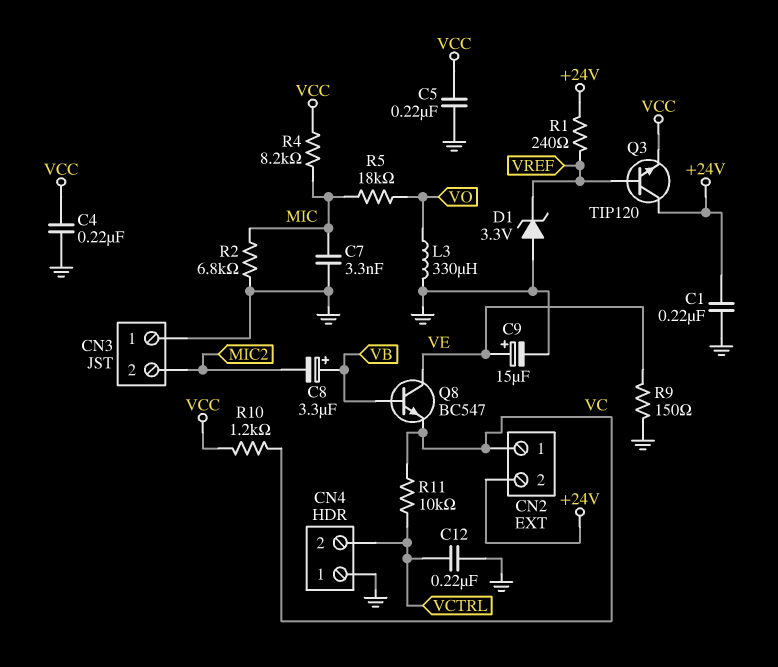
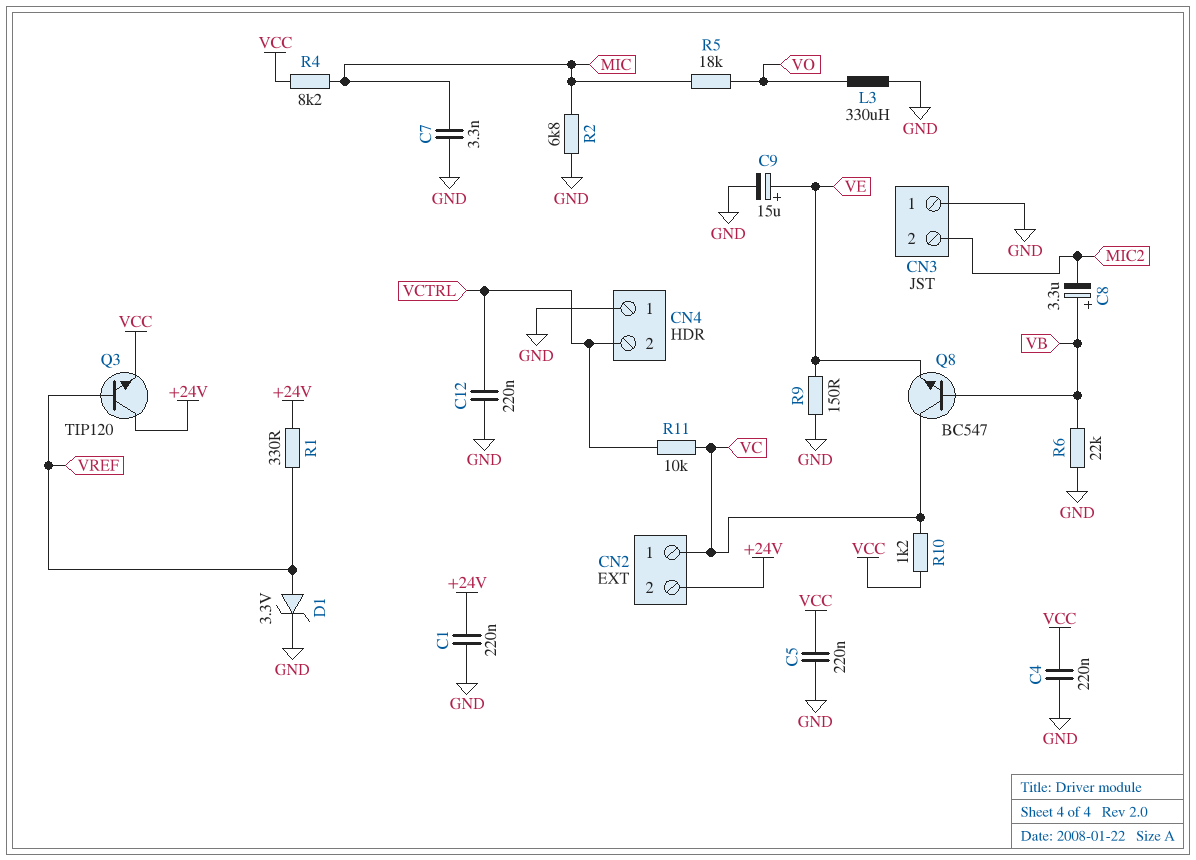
D1: zener 3.3V (A GND, K VREF) -> zener 3.3V (A VREF, K GND)
Q8: NPN BC547 (B VB, C VE, E VC) -> NPN BC547 (B VB, C VC, E VE)
R1: 240 (+24V, VREF) -> 330 (+24V, VREF)
R6: none -> 22k (GND, VB)

